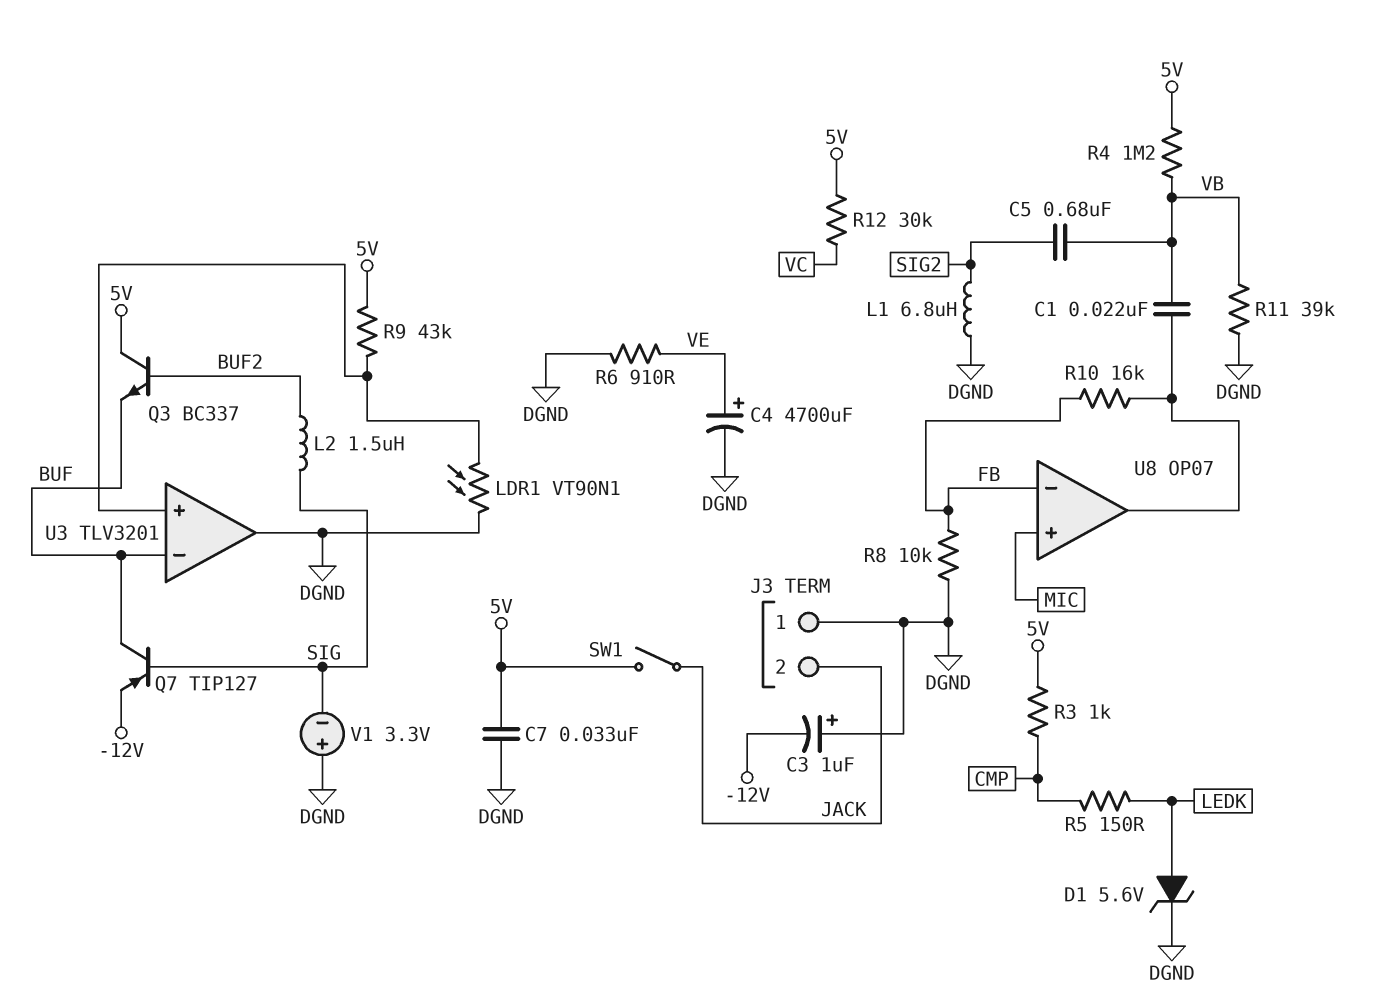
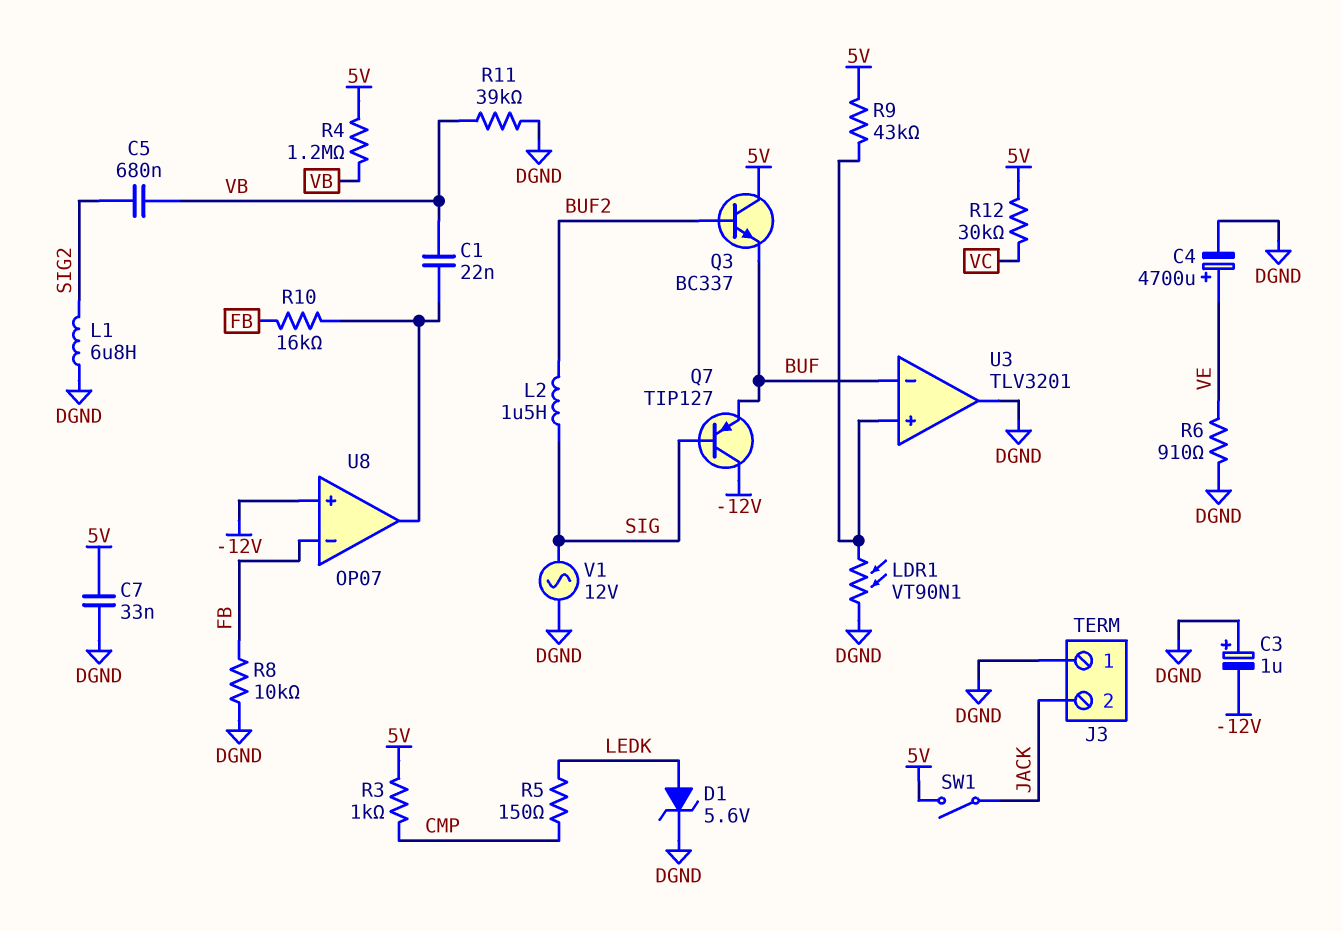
Q7: PNP TIP127 (B SIG, C BUF, E -12V) -> PNP TIP127 (B SIG, C -12V, E BUF)
U8 pin in+: MIC -> -12V
V1: 3.3V (plus DGND, minus SIG) -> AC 12V (DGND, SIG)

